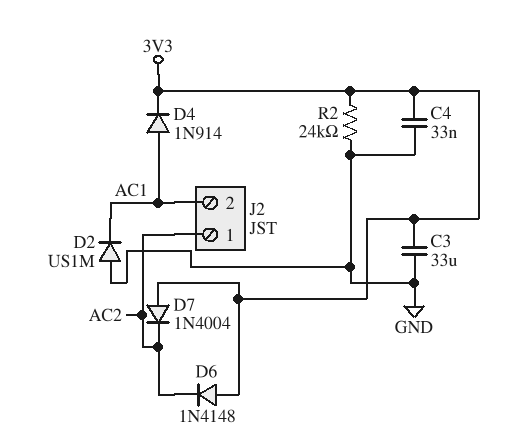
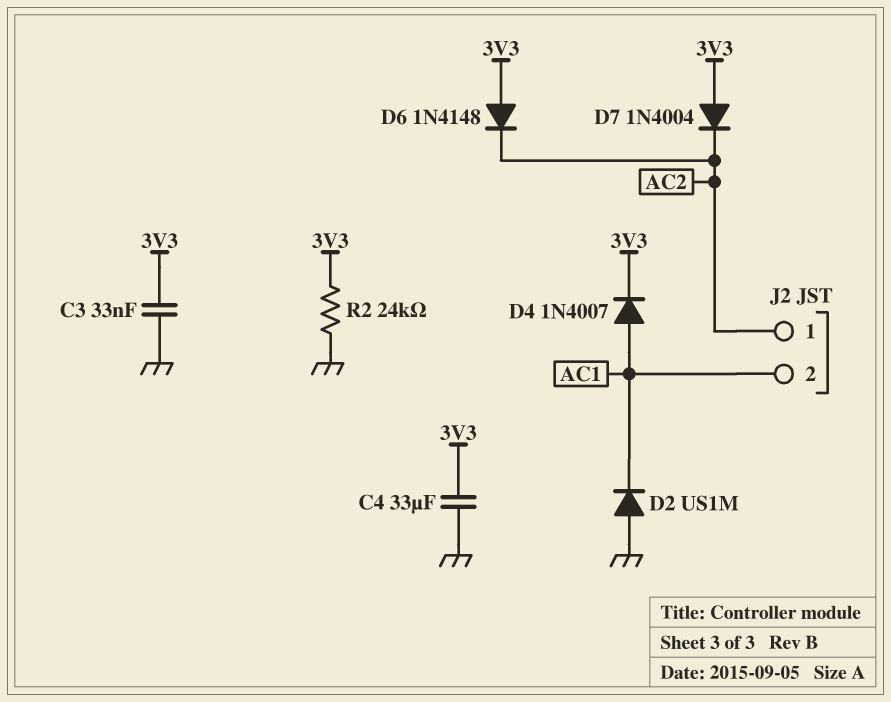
C3: 33uF (3V3, GND) -> 33nF (3V3, GND)
C4: 33nF (3V3, GND) -> 33uF (3V3, GND)
D4: diode 1N914 (A AC1, K 3V3) -> diode 1N4007 (A AC1, K 3V3)

